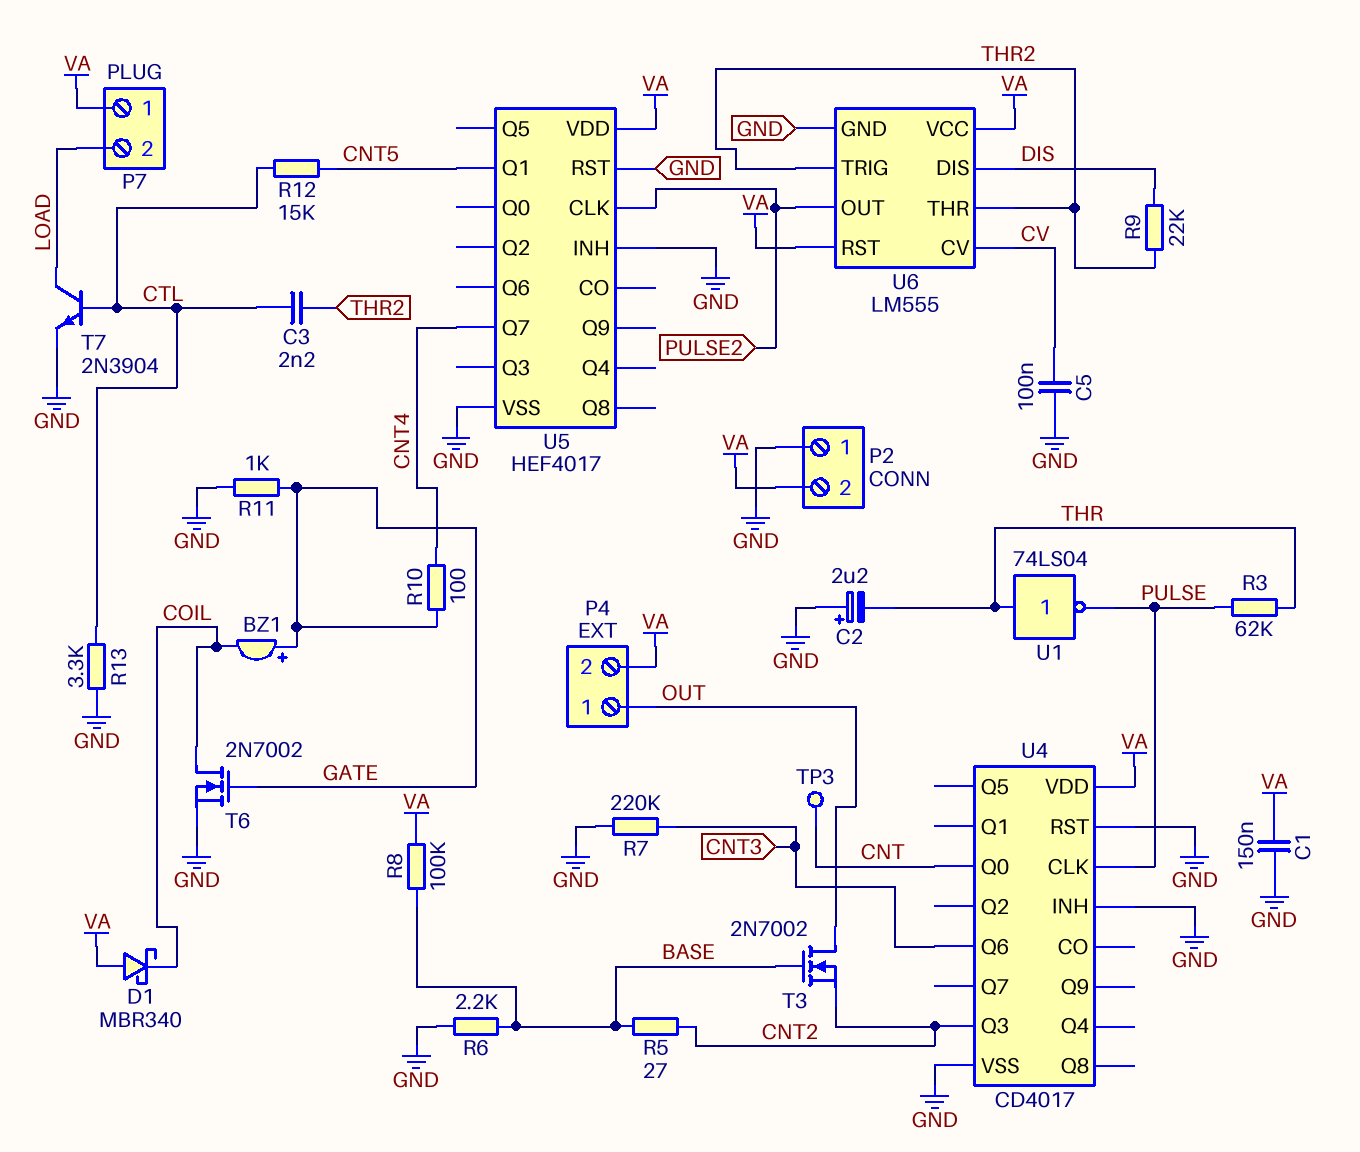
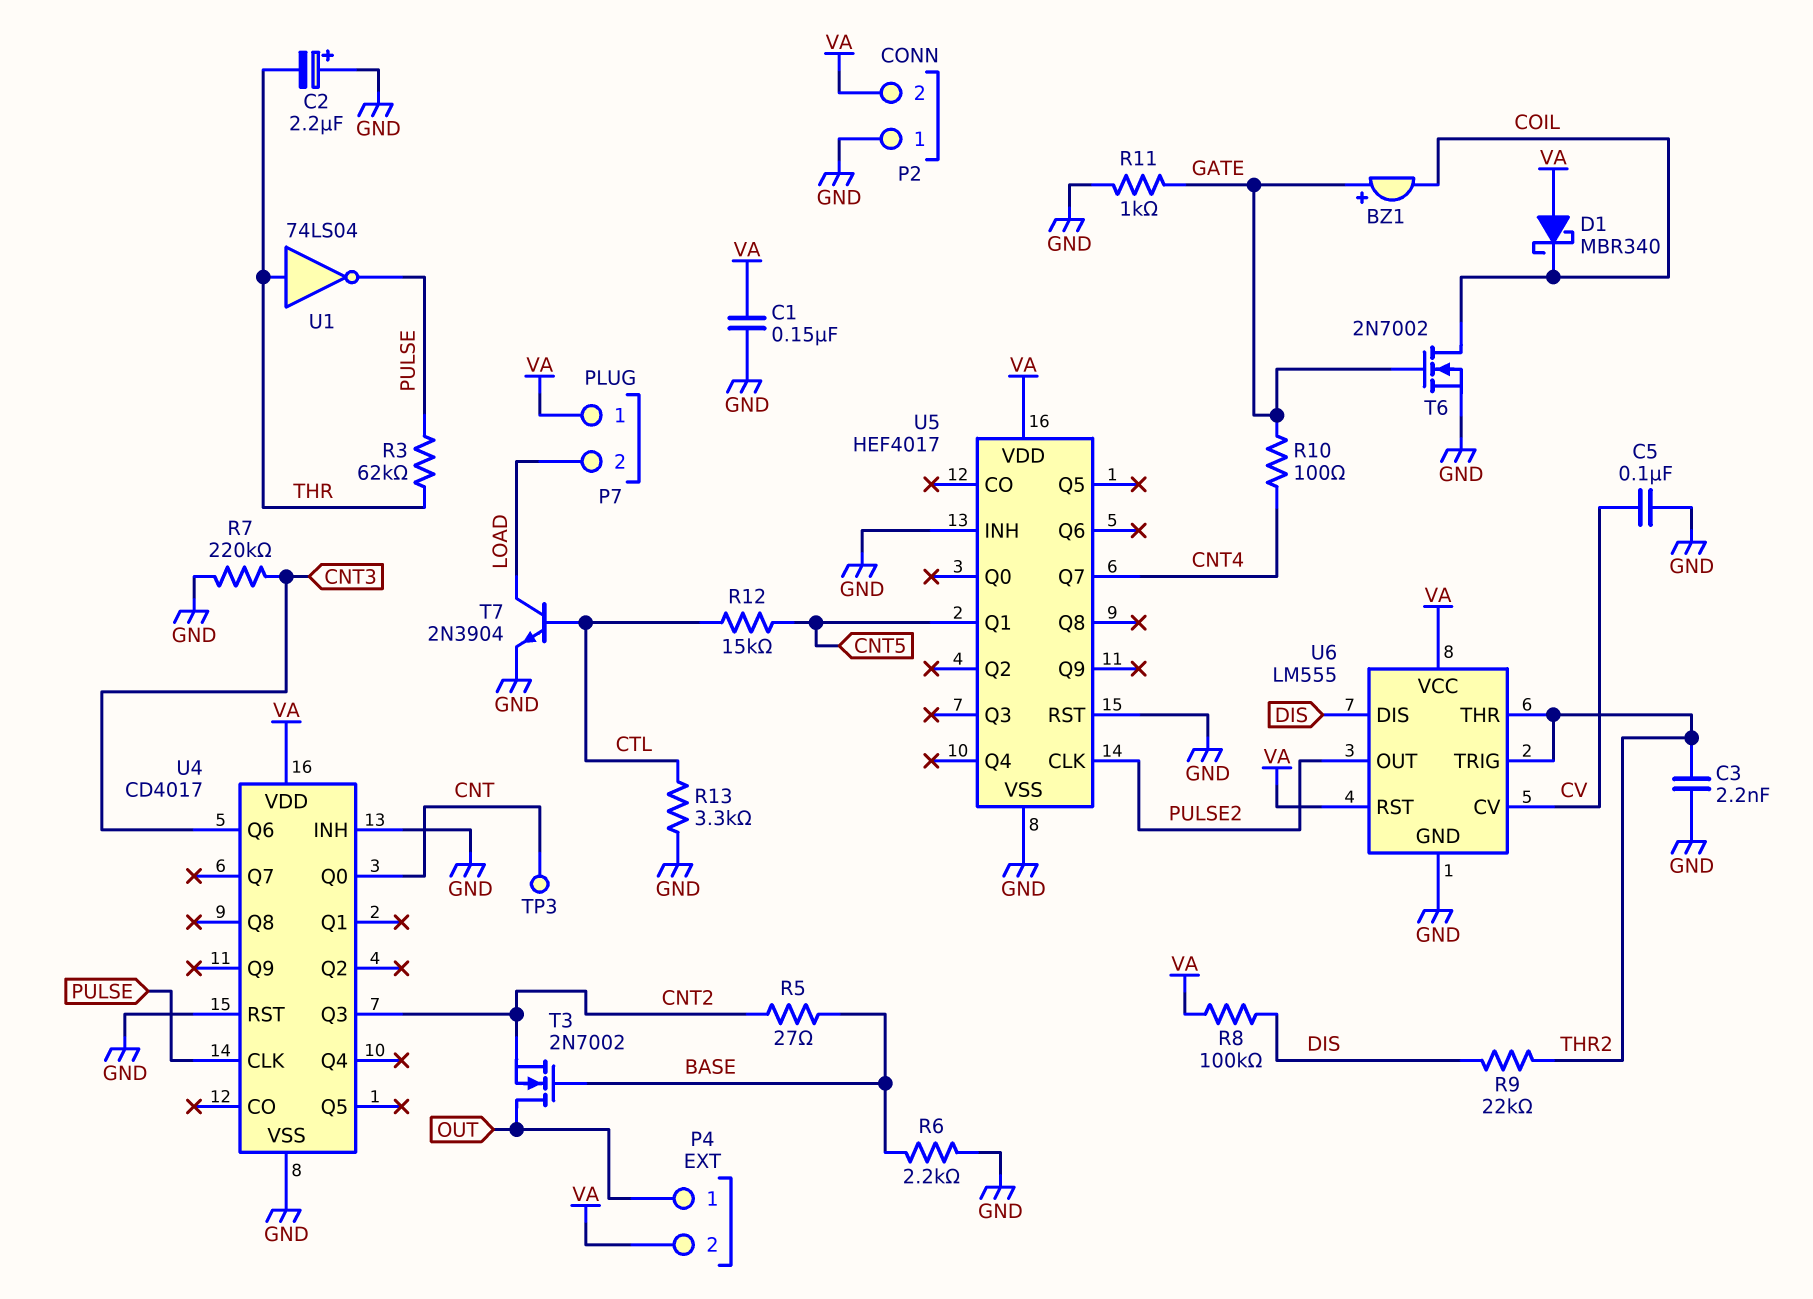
C3: 2.2nF (CTL, THR2) -> 2.2nF (GND, THR2)
R8: 100k (BASE, VA) -> 100k (DIS, VA)

